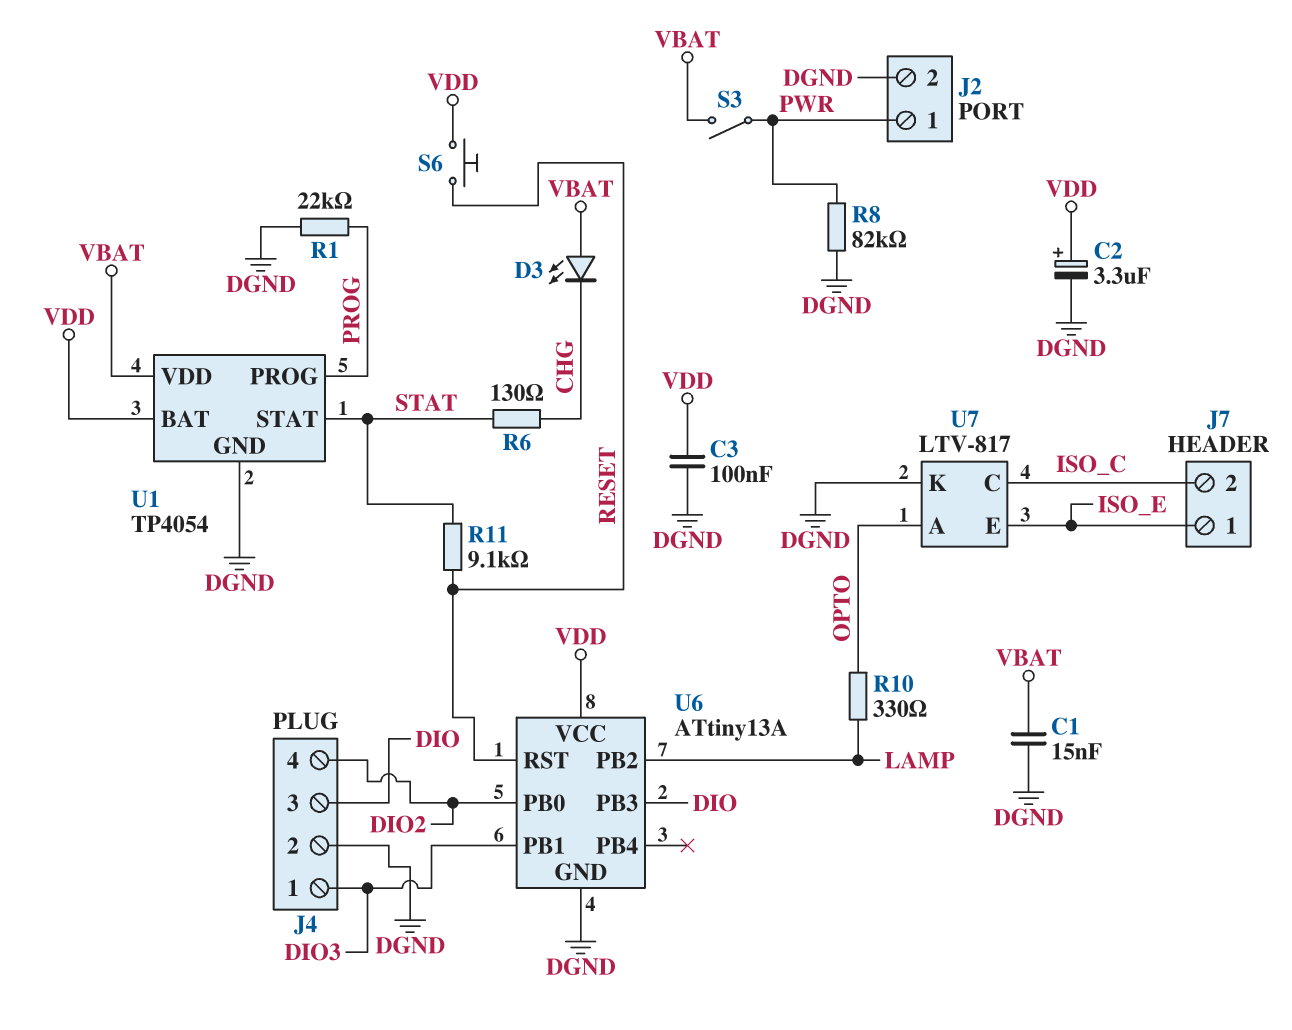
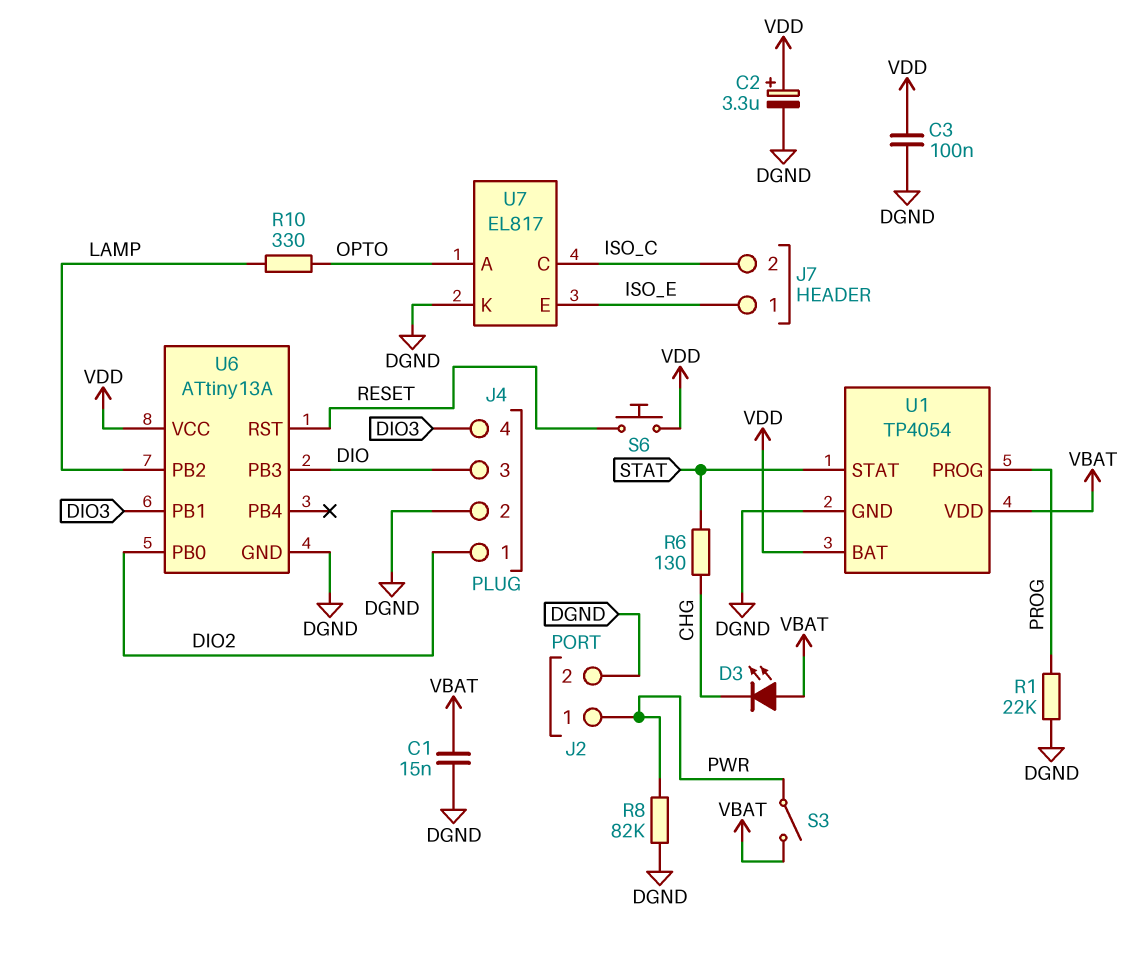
J4 pin 1: DIO3 -> DIO2
J4 pin 4: DIO2 -> DIO3
R11: 9.1k (RESET, STAT) -> none
U7: LTV-817 -> EL817

